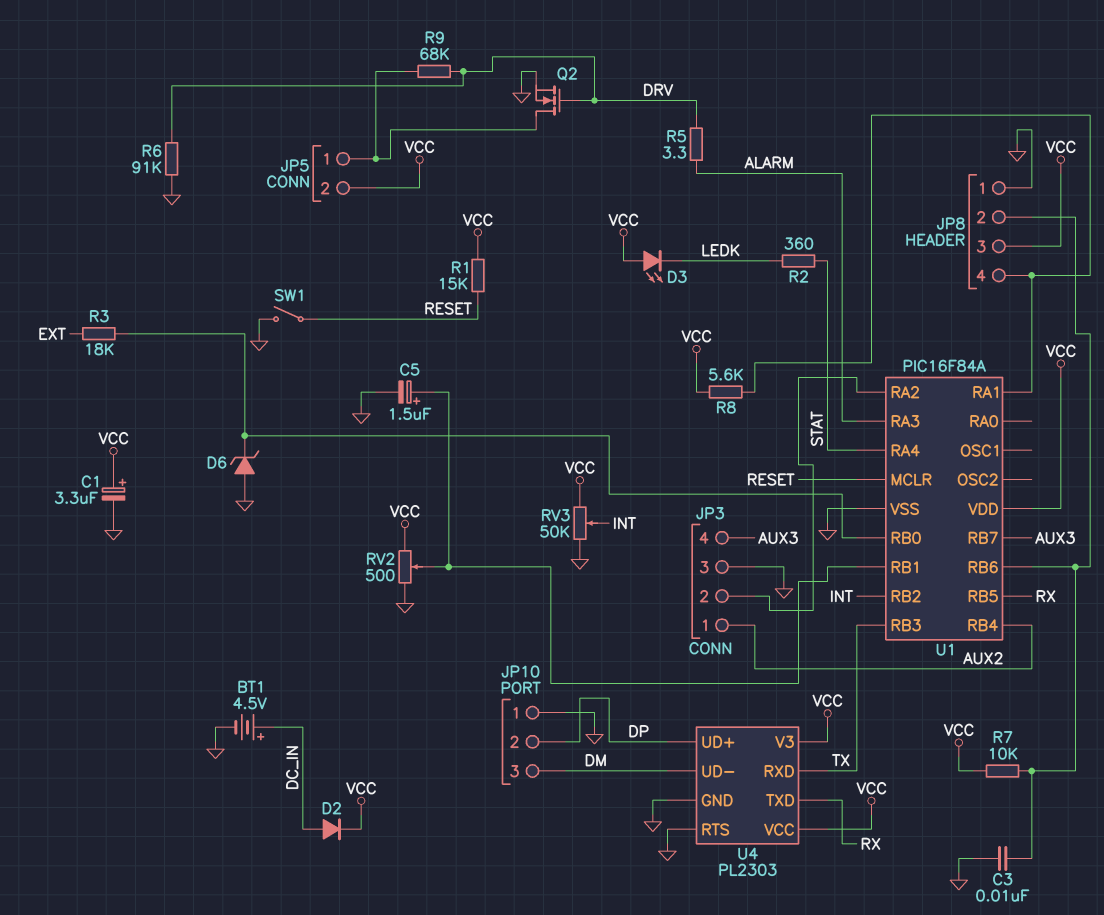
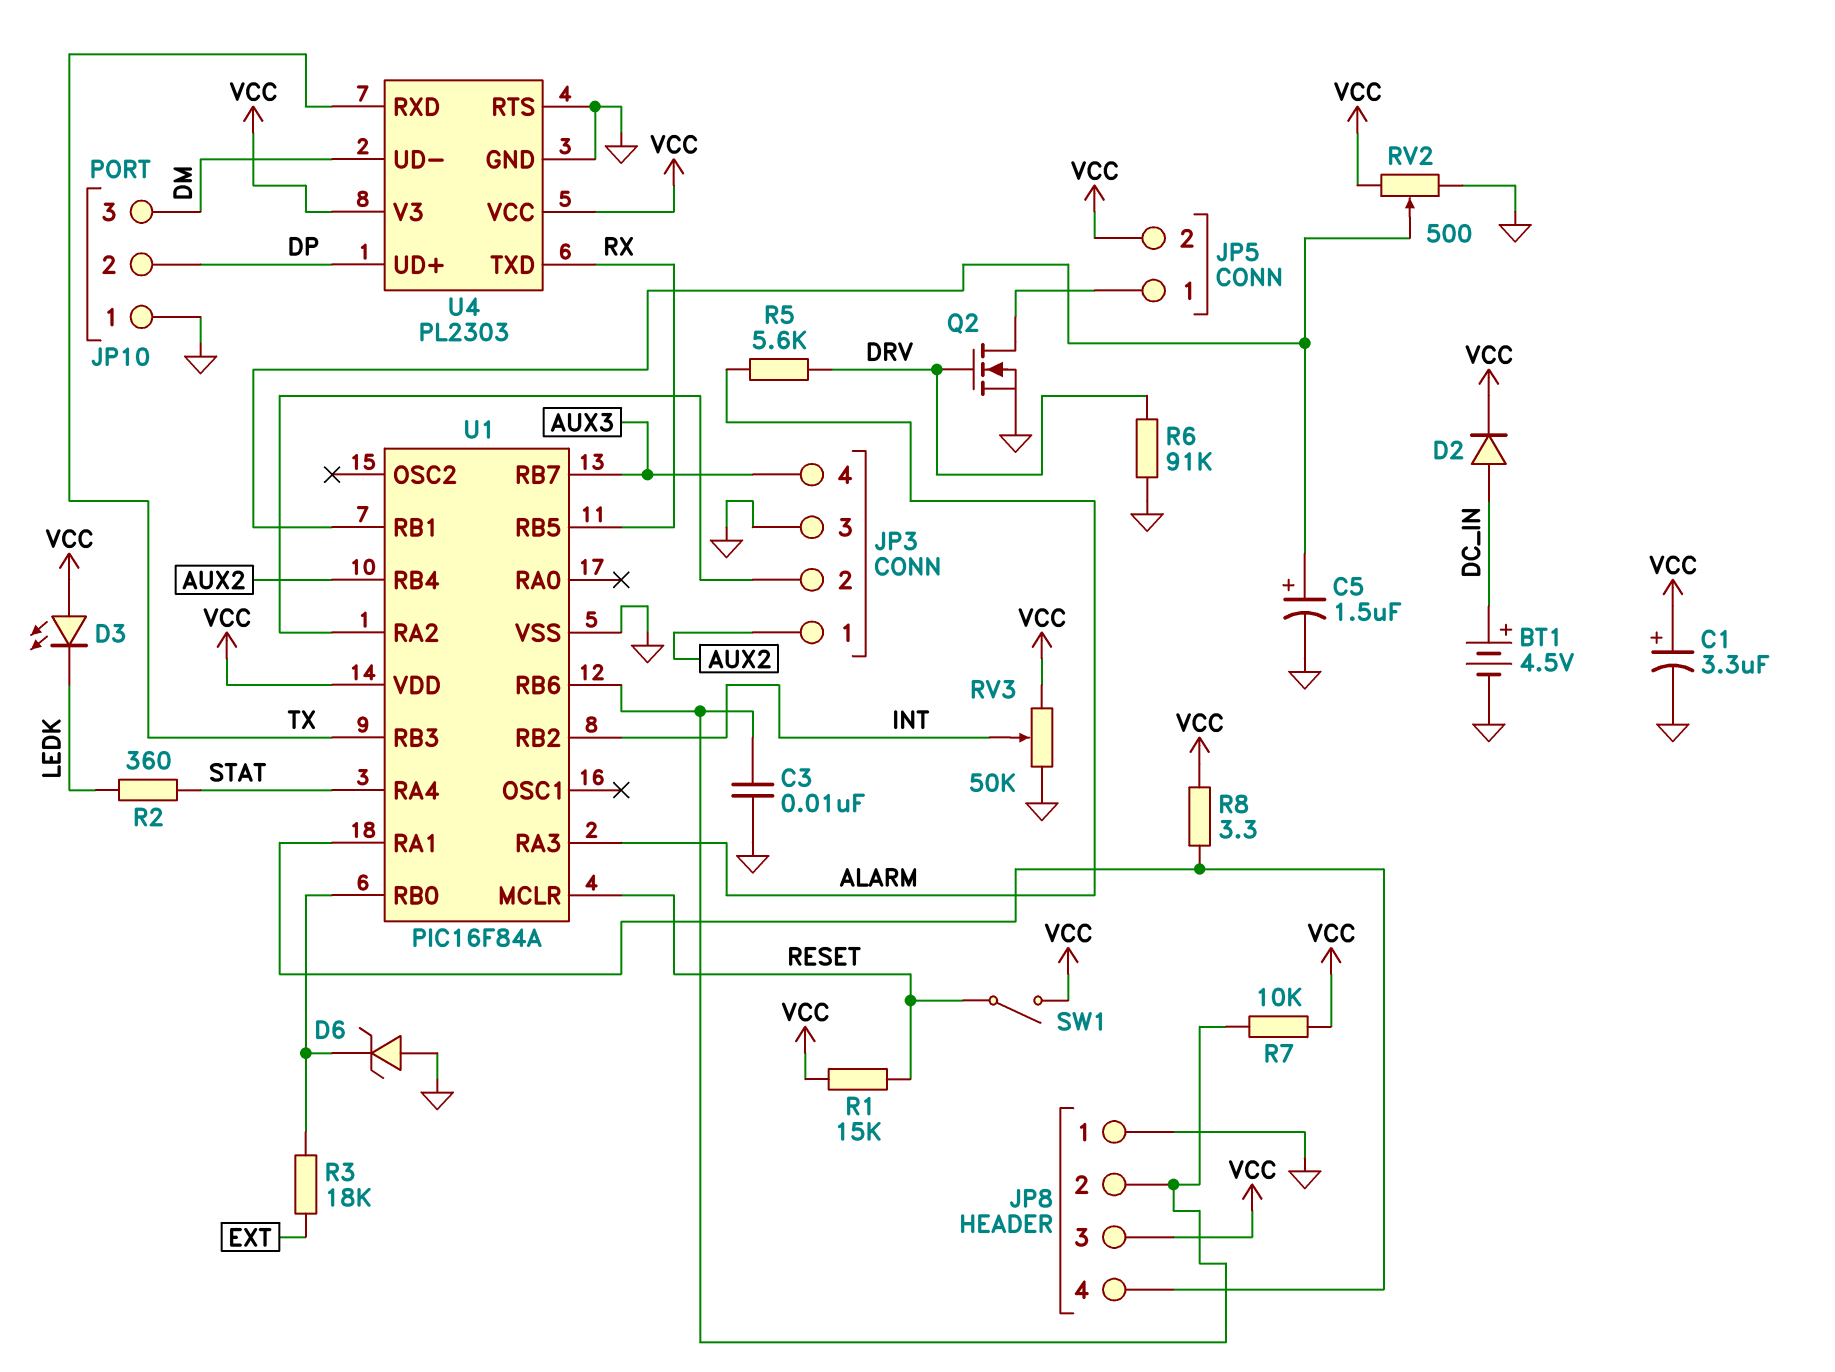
R5: 3.3 (ALARM, DRV) -> 5.6k (ALARM, DRV)
R8: 5.6k (JP8/4, VCC) -> 3.3 (JP8/4, VCC)
R9: 68k (DRV, JP5/1) -> none
SW1: switch (GND, RESET) -> switch (RESET, VCC)

